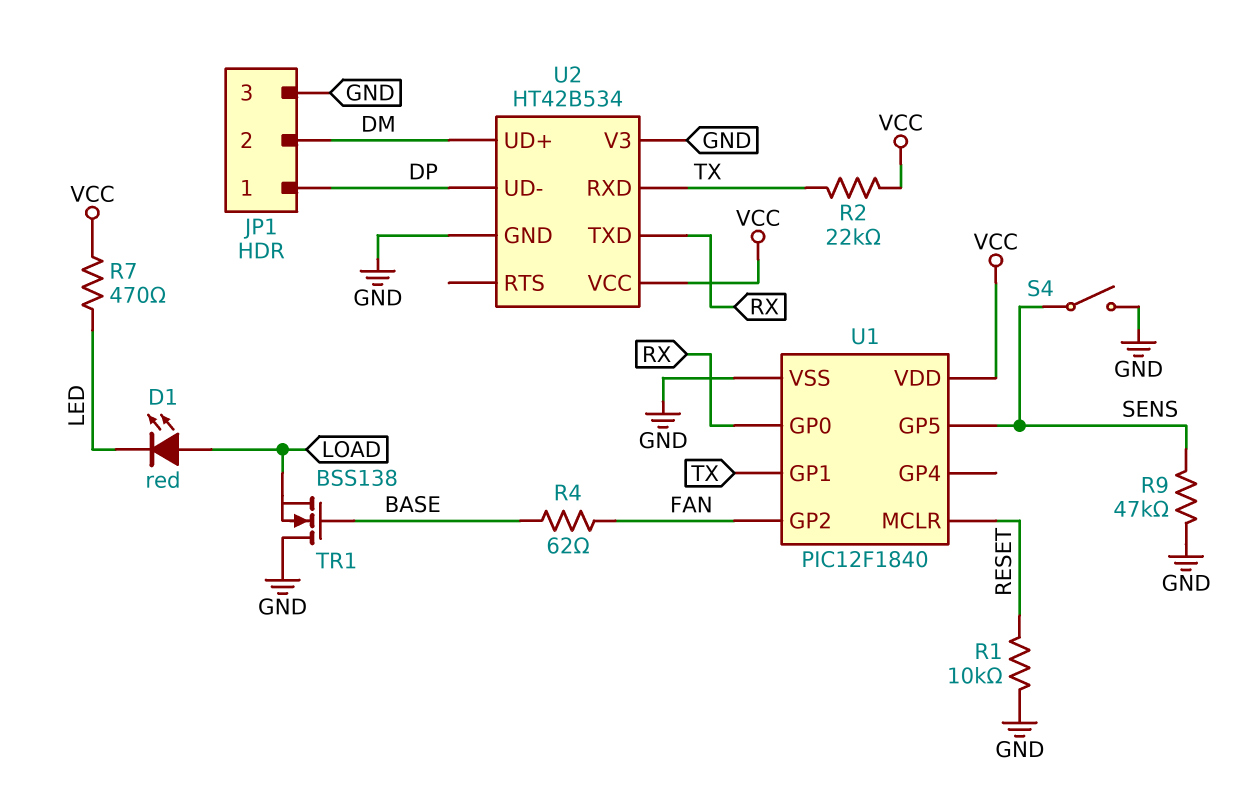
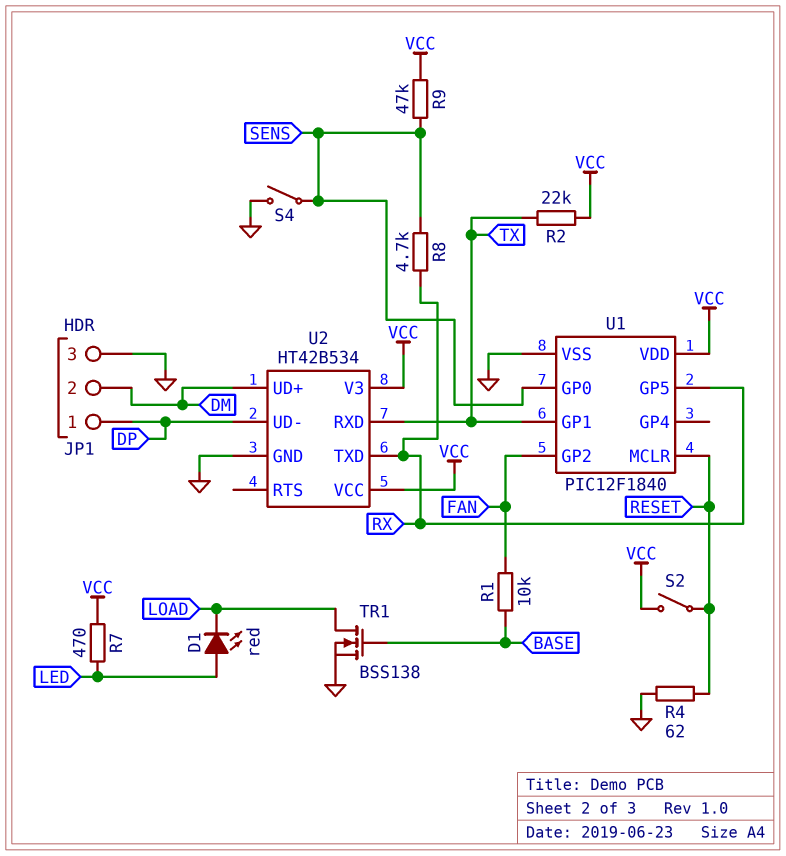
D1: LED red (A LOAD, K LED) -> LED red (A LED, K LOAD)
R1: 10k (GND, RESET) -> 10k (BASE, FAN)
R4: 62 (BASE, FAN) -> 62 (GND, RESET)
R8: none -> 4.7k (RX, SENS)
R9: 47k (GND, SENS) -> 47k (SENS, VCC)
S2: none -> switch (RESET, VCC)
TR1: NMOS BSS138 (G BASE, D GND, S LOAD) -> NMOS BSS138 (G BASE, D LOAD, S GND)
U1 pin GP0: RX -> SENS
U1 pin GP5: SENS -> RX
U2 pin V3: GND -> VCC

